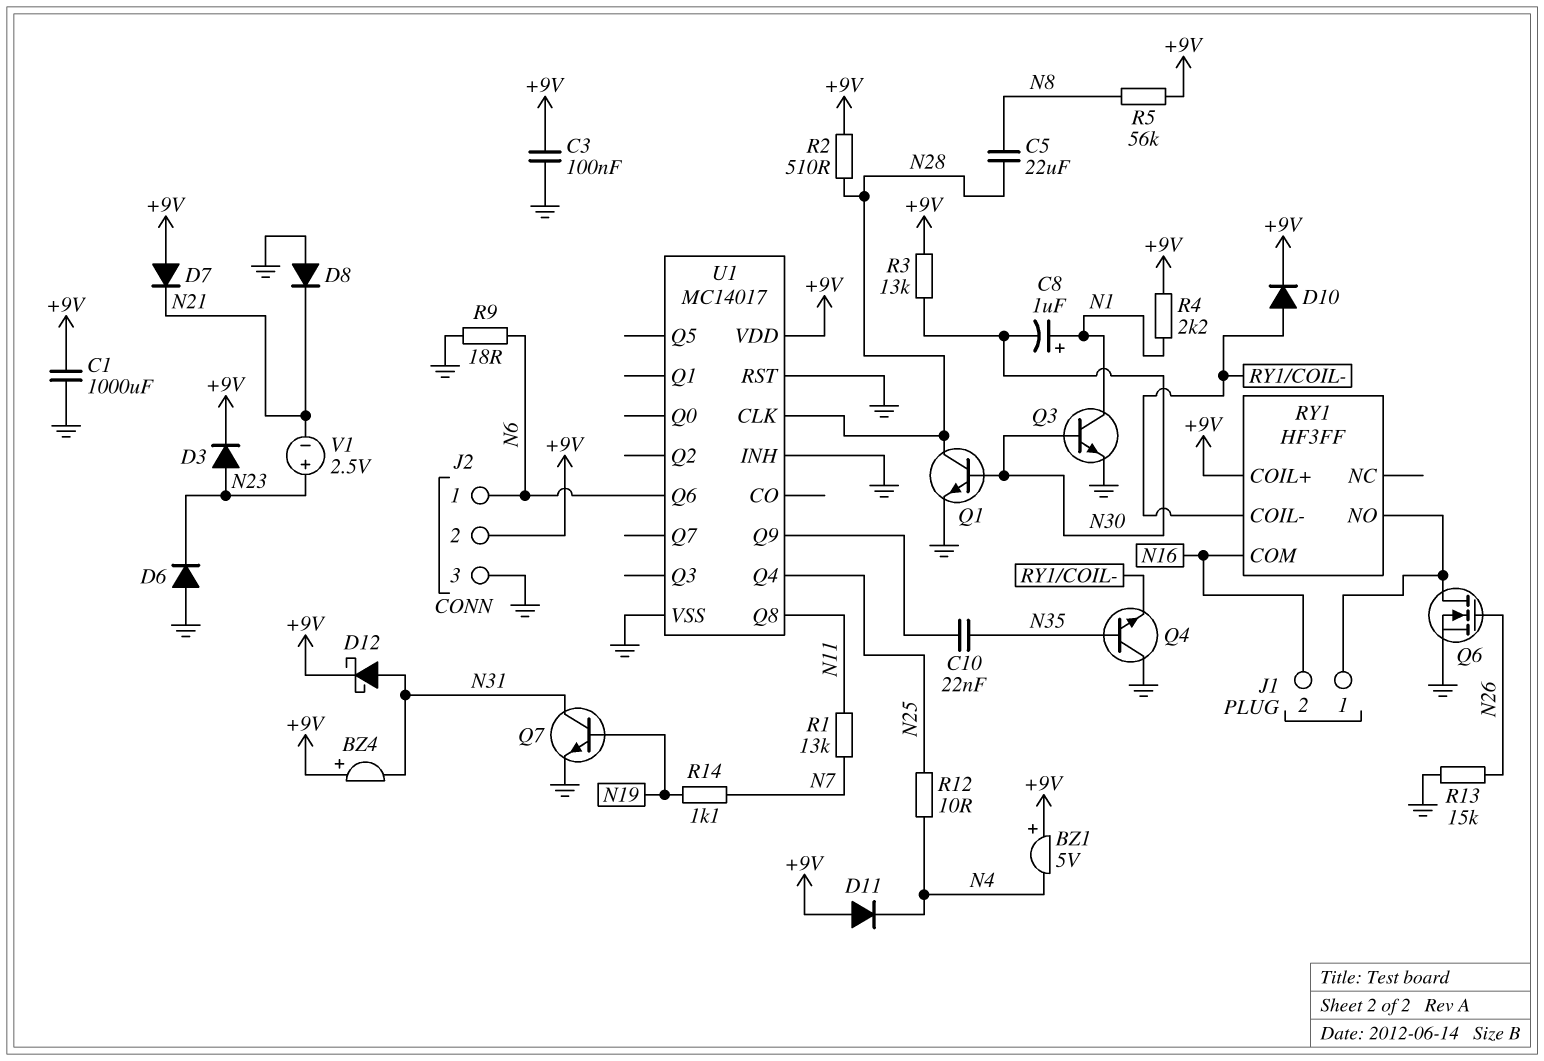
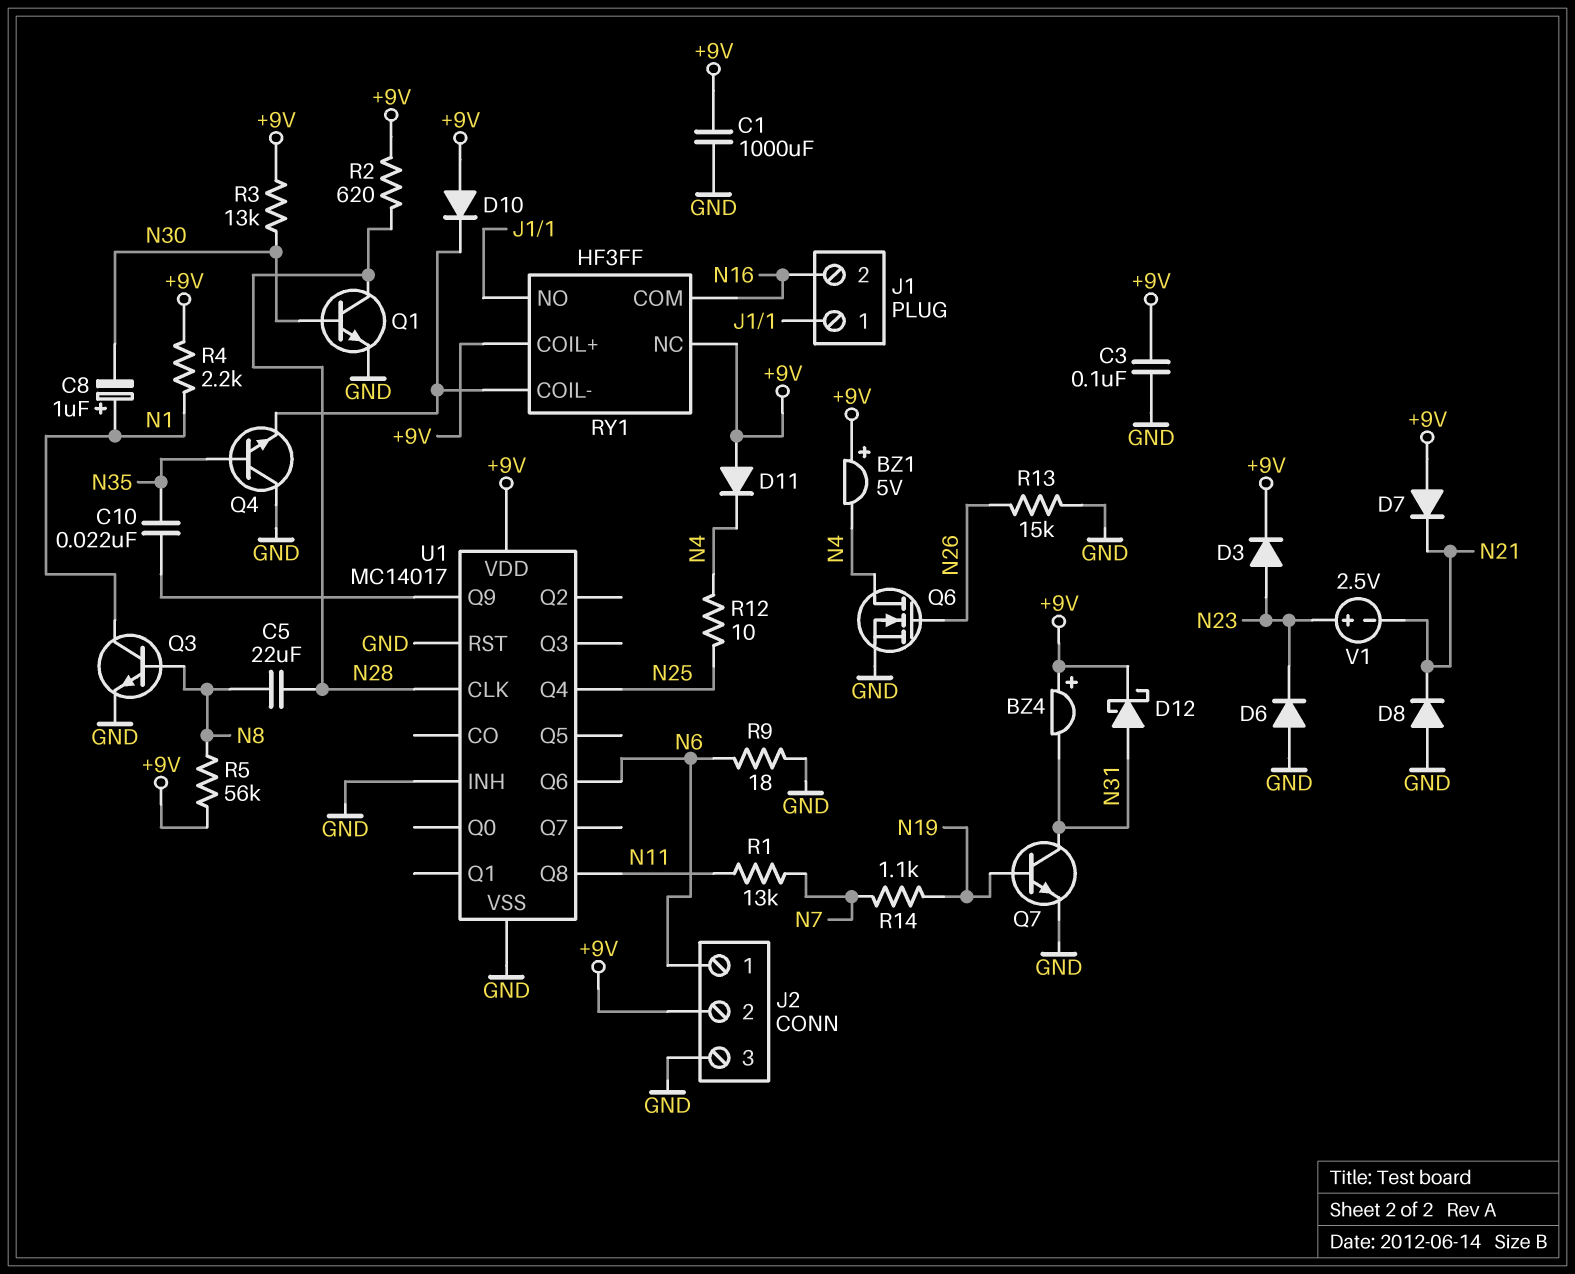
D10: diode (A RY1/COIL-, K +9V) -> diode (A +9V, K RY1/COIL-)
Q3: NPN (B N30, C N1, E GND) -> NPN (B N8, C N1, E GND)
Q6: NMOS (G N26, D J1/1, S GND) -> NMOS (G N26, D N4, S GND)
R2: 510 (+9V, N28) -> 620 (+9V, N28)
RY1 pin NC: none -> +9V

